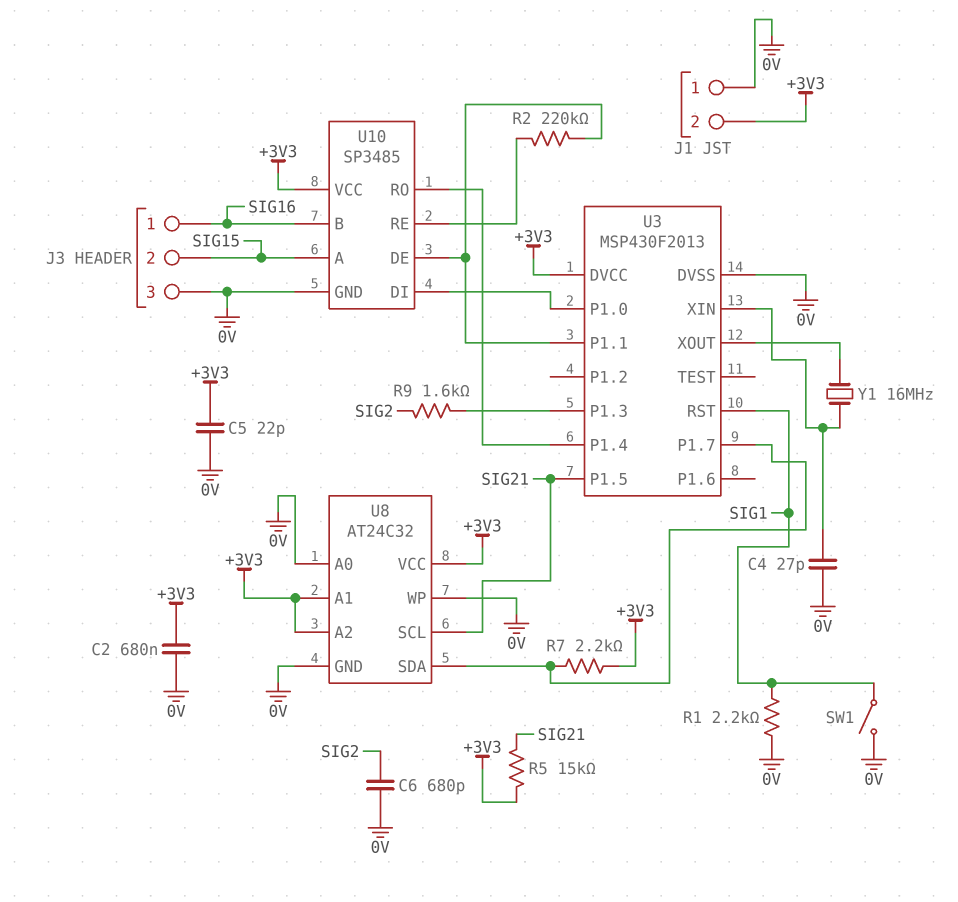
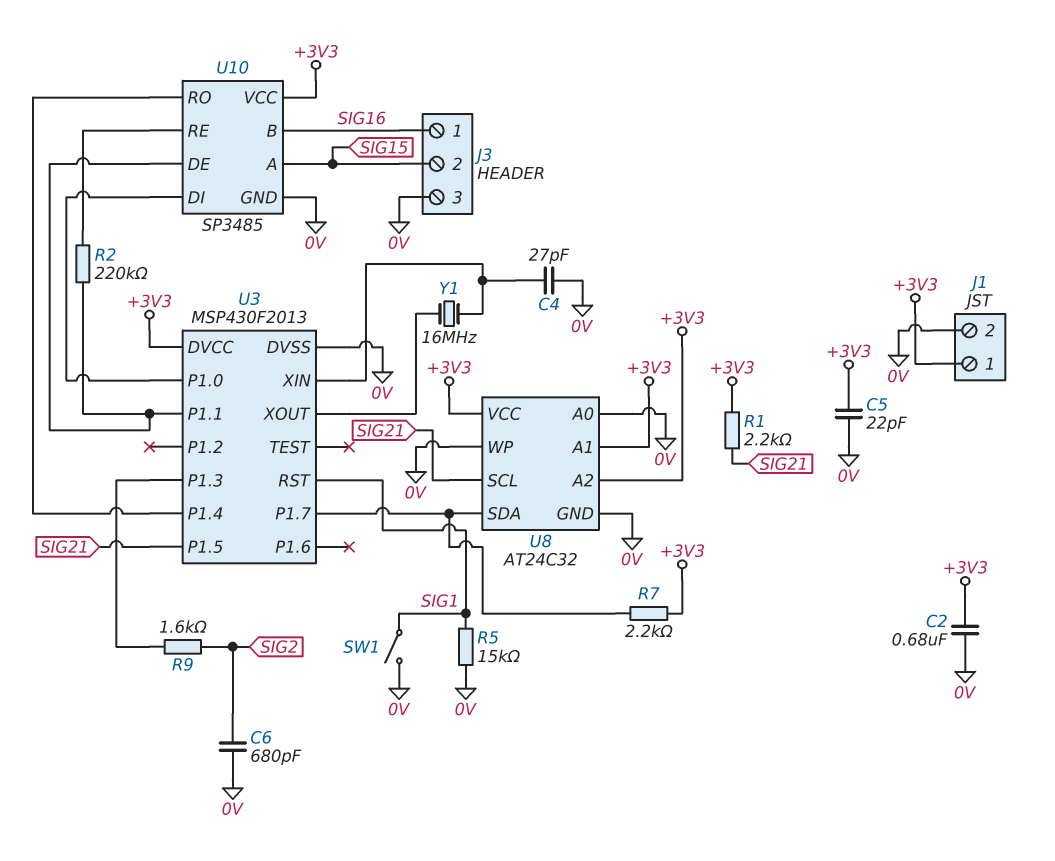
J1 pin 1: 0V -> +3V3
J1 pin 2: +3V3 -> 0V
R1: 2.2k (0V, SIG1) -> 2.2k (+3V3, SIG21)
R5: 15k (+3V3, SIG21) -> 15k (0V, SIG1)

